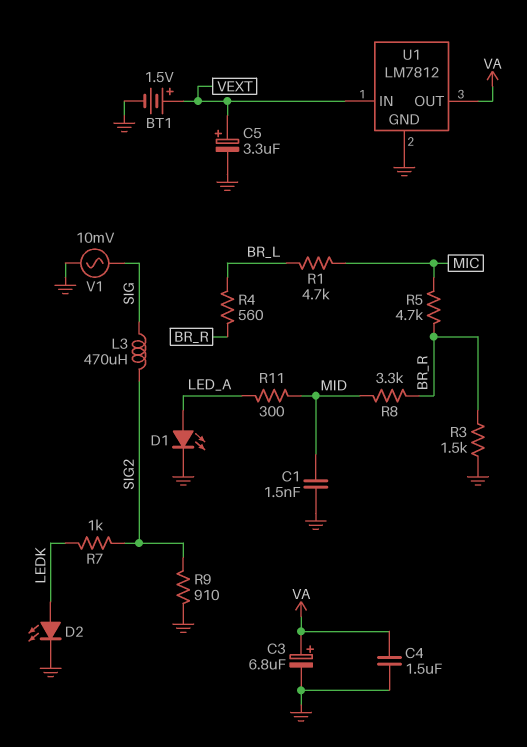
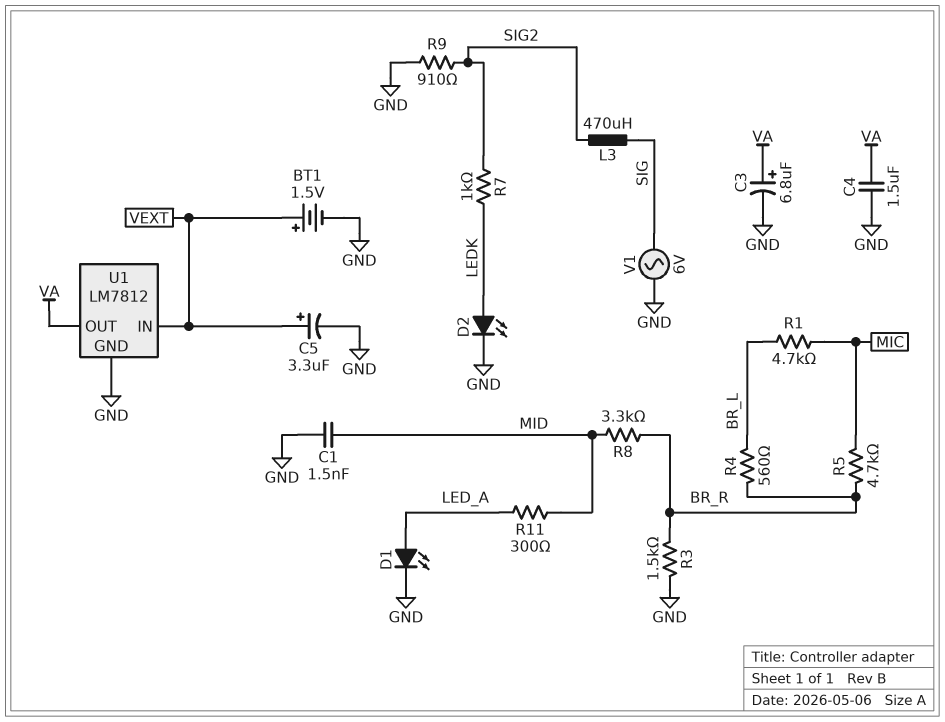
V1: AC 10mV (GND, SIG) -> AC 6V (GND, SIG)

